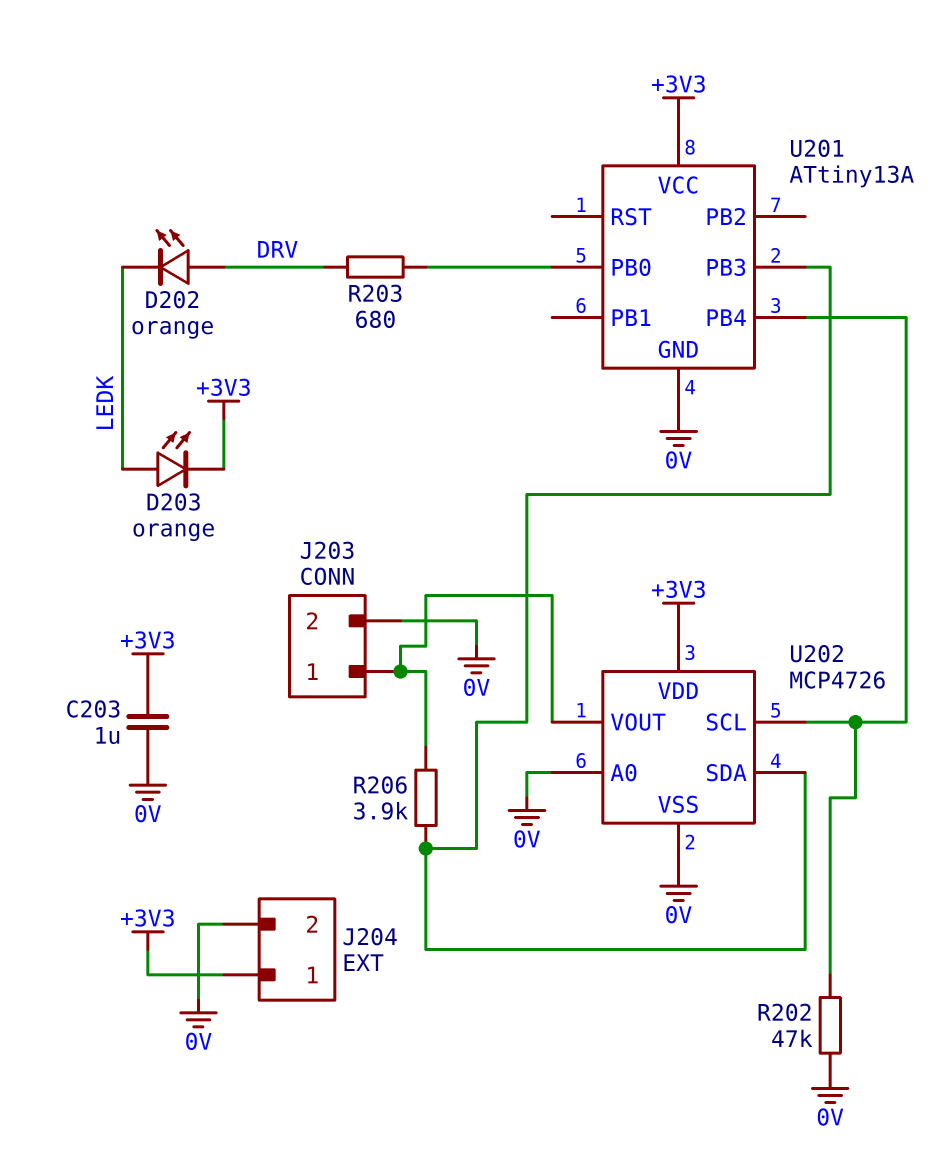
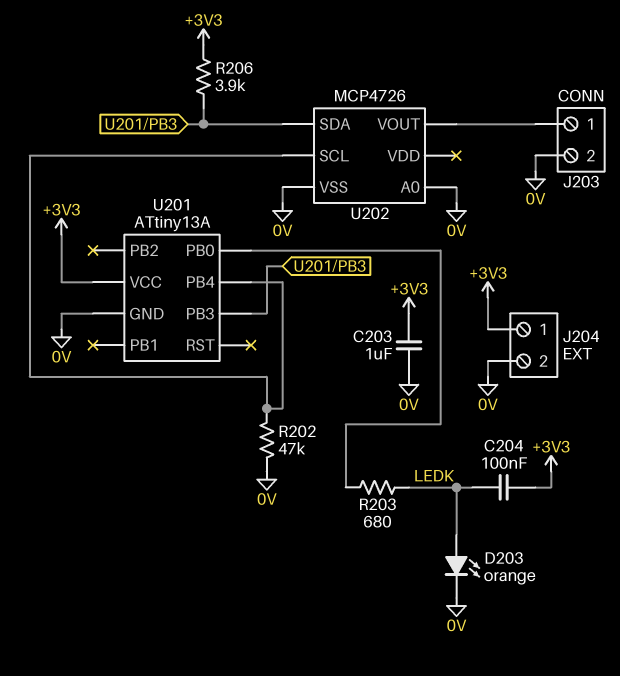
C204: none -> 100nF (+3V3, LEDK)
D202: LED orange (A DRV, K LEDK) -> none
D203: LED orange (A LEDK, K +3V3) -> LED orange (A LEDK, K 0V)
R203: 680 (DRV, U201/PB0) -> 680 (LEDK, U201/PB0)
R206: 3.9k (J203/1, U201/PB3) -> 3.9k (+3V3, U201/PB3)
U202 pin VDD: +3V3 -> none

